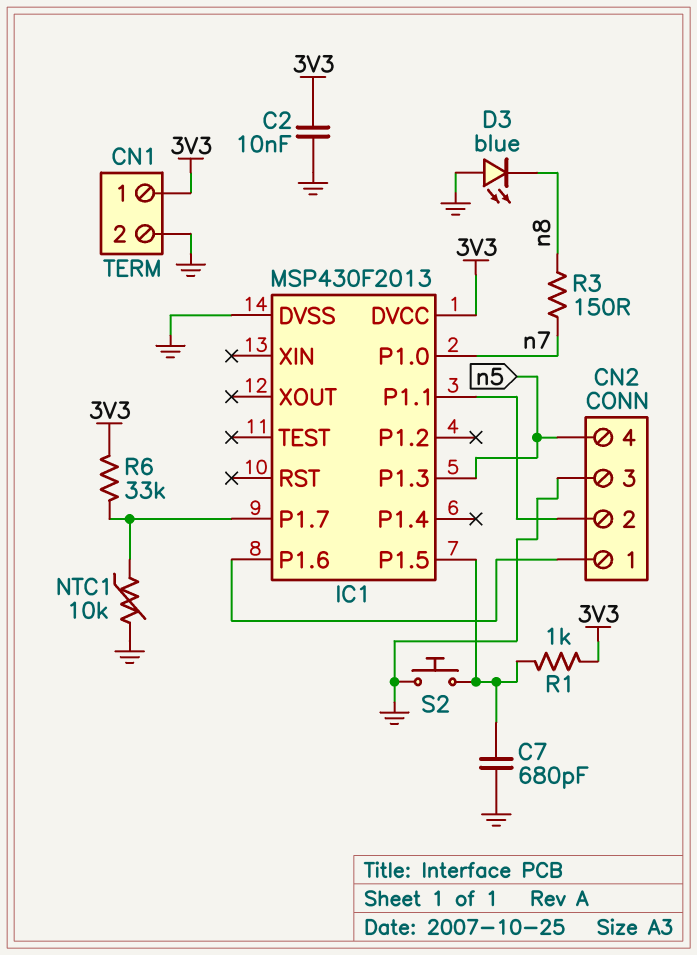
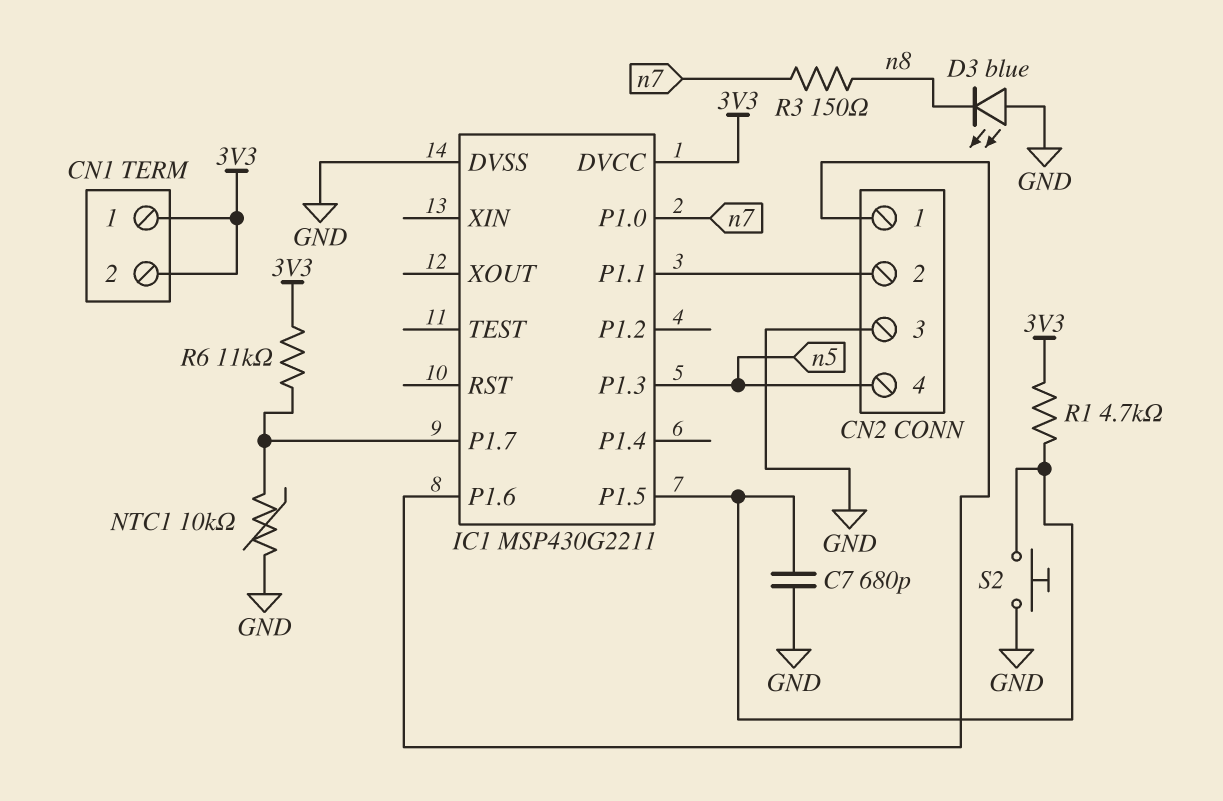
C2: 10nF (3V3, GND) -> none
CN1 pin 2: GND -> 3V3
IC1: MSP430F2013 -> MSP430G2211
R1: 1k (3V3, IC1/P1.5) -> 4.7k (3V3, IC1/P1.5)
R6: 33k (3V3, IC1/P1.7) -> 11k (3V3, IC1/P1.7)

